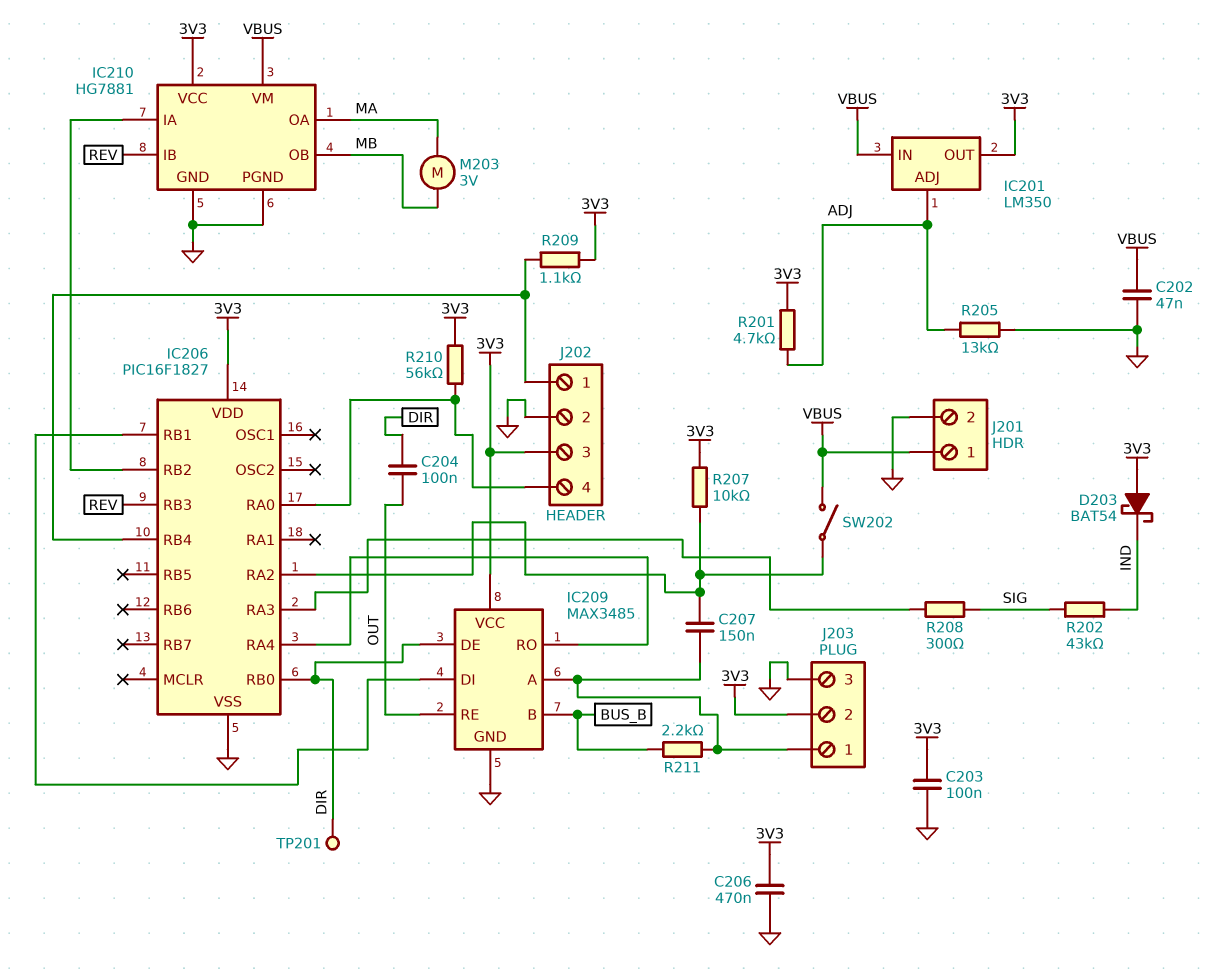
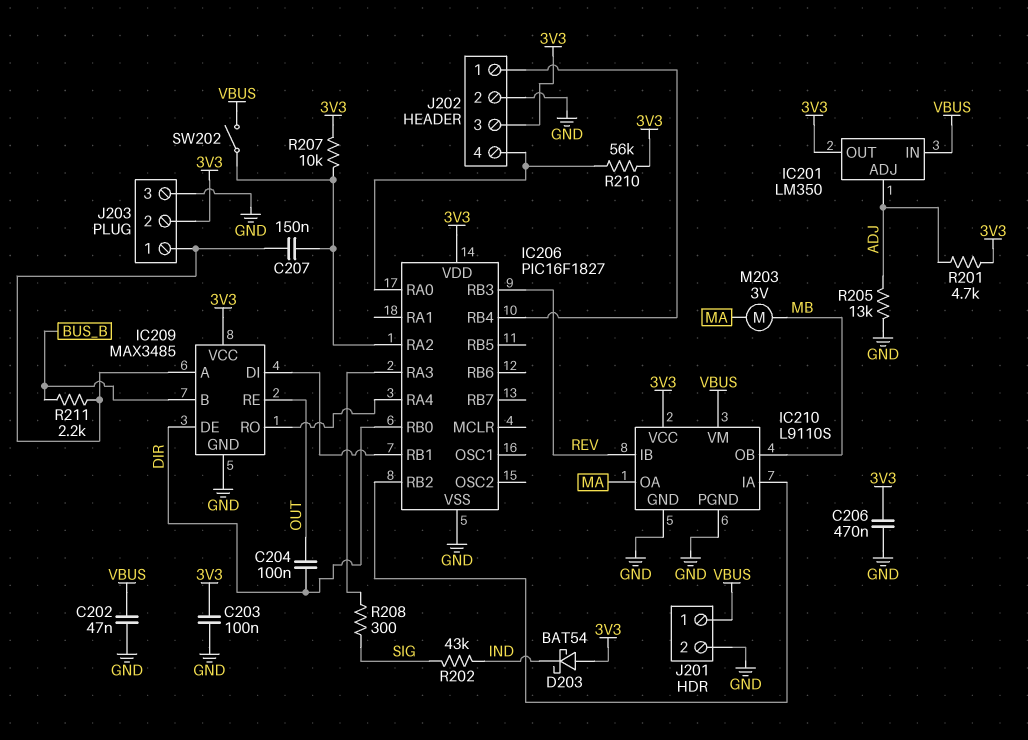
IC210: HG7881 -> L9110S
R209: 1.1k (3V3, IC206/RB4) -> none
TP201: test point (DIR) -> none

